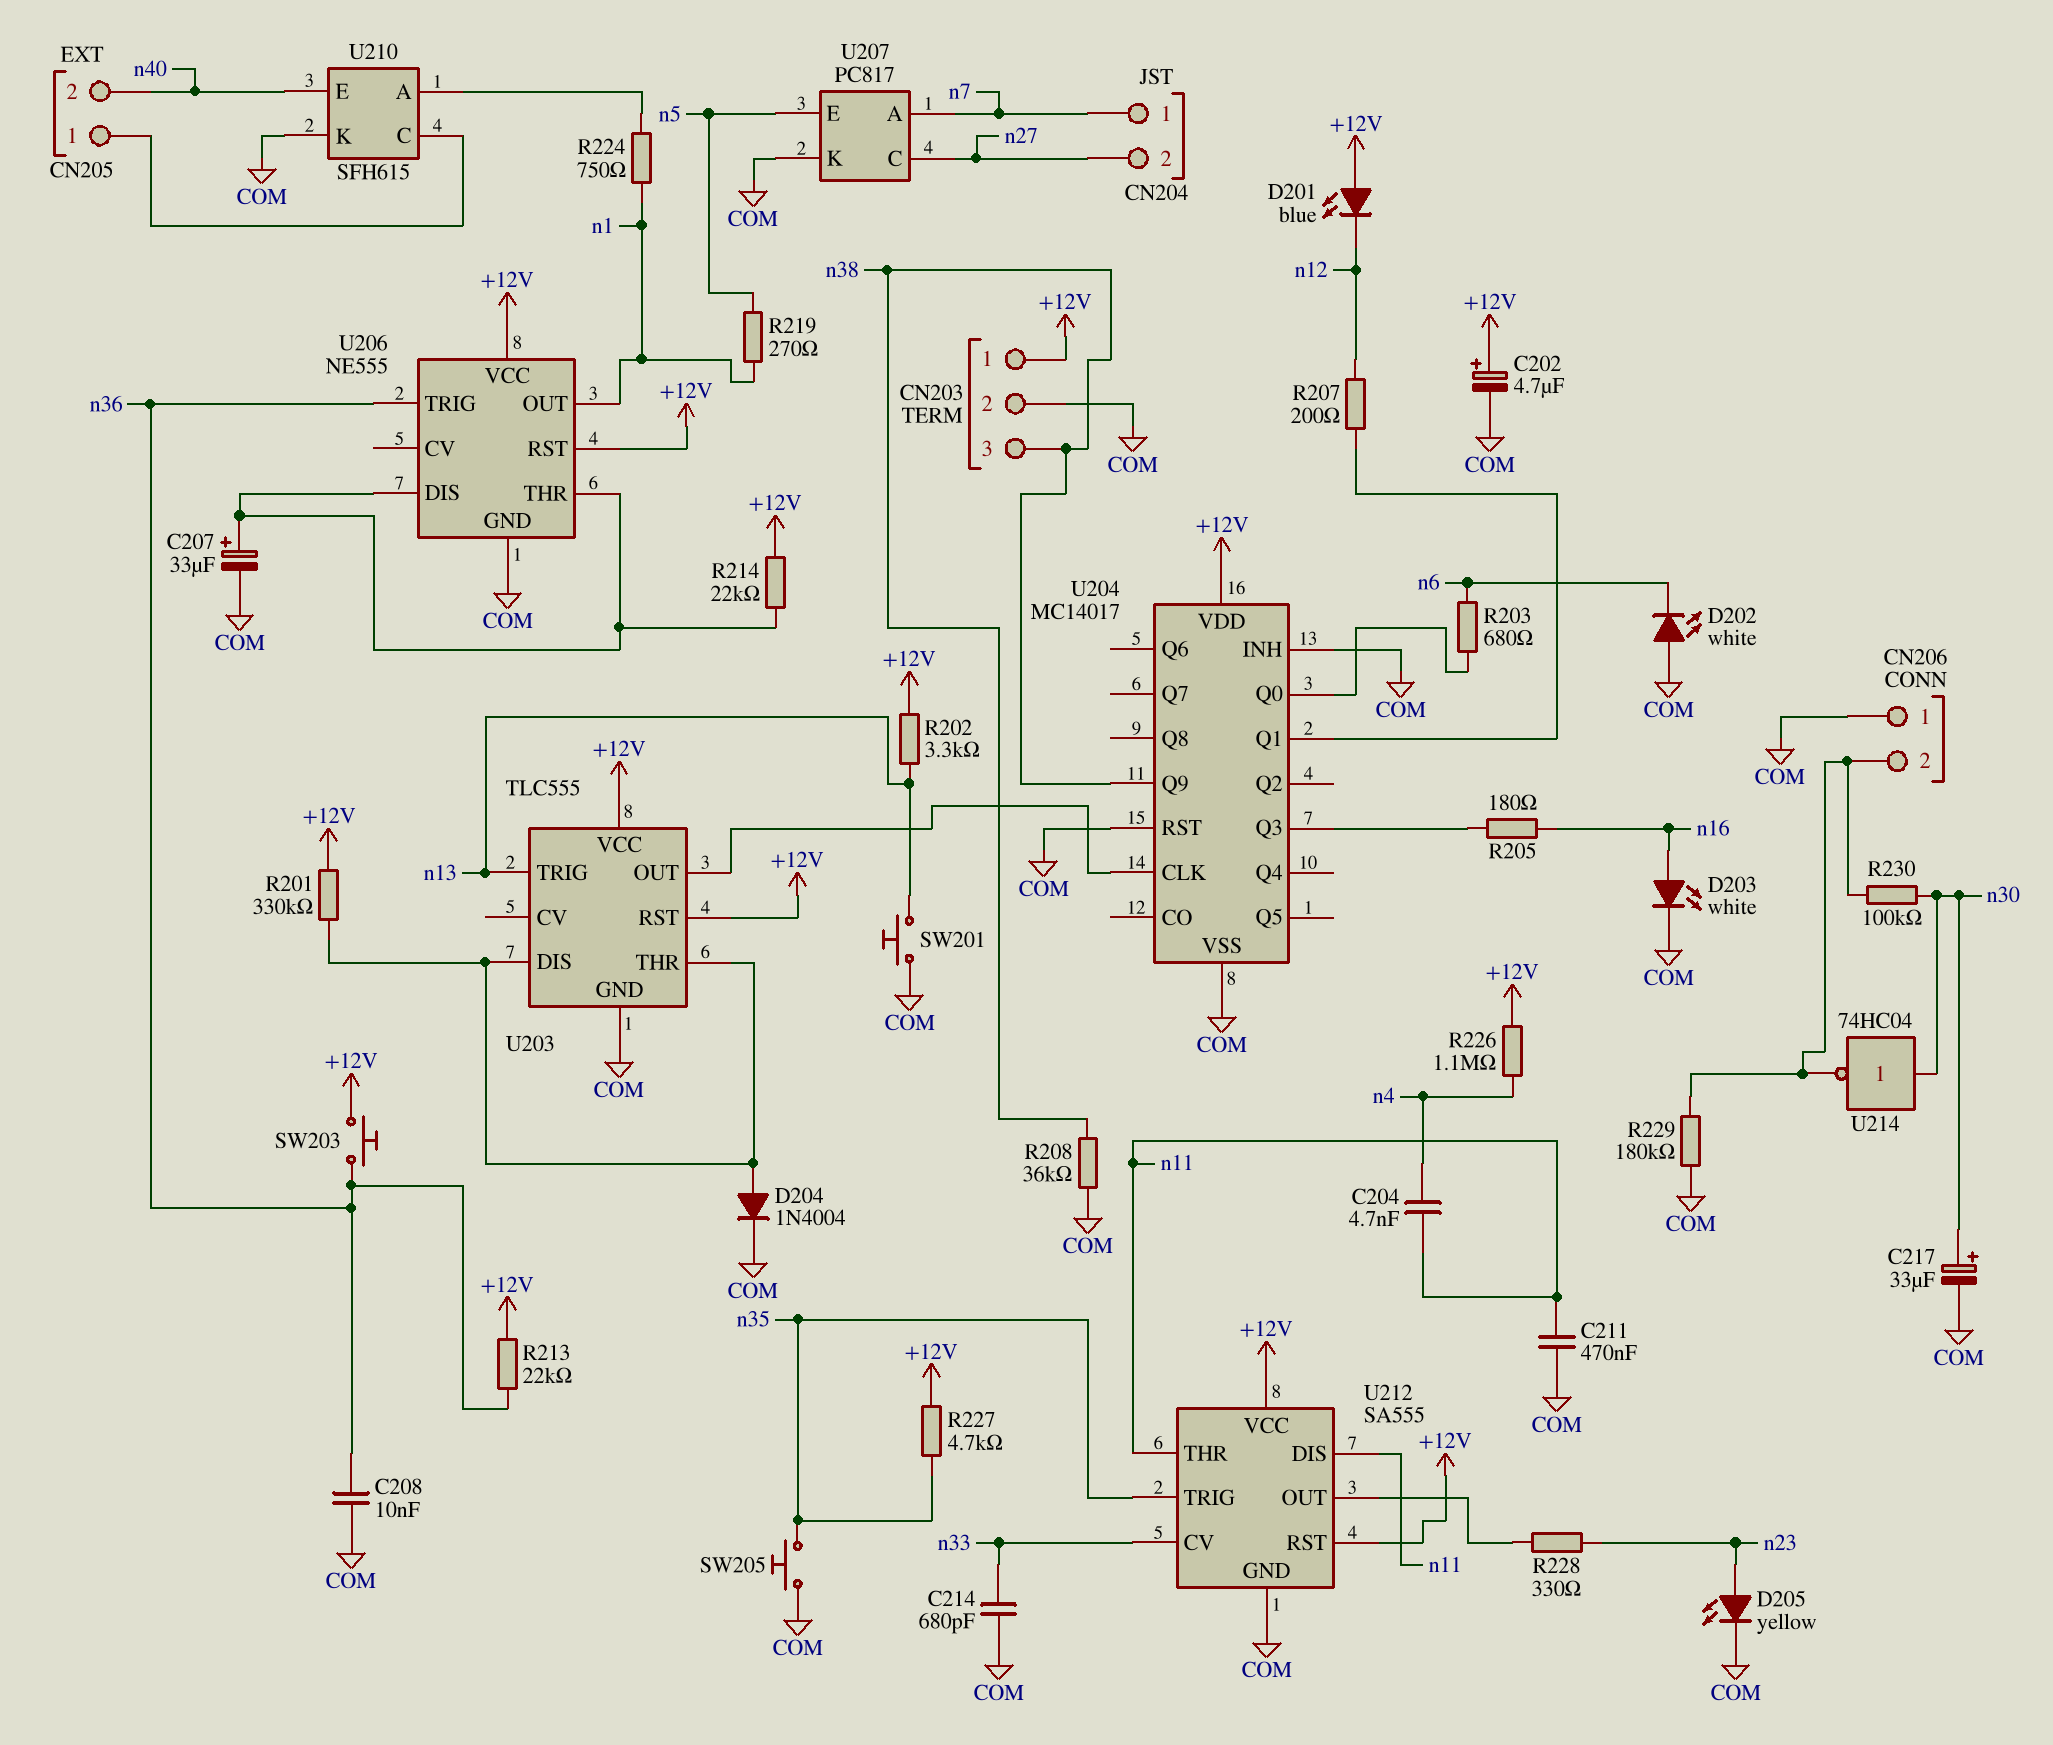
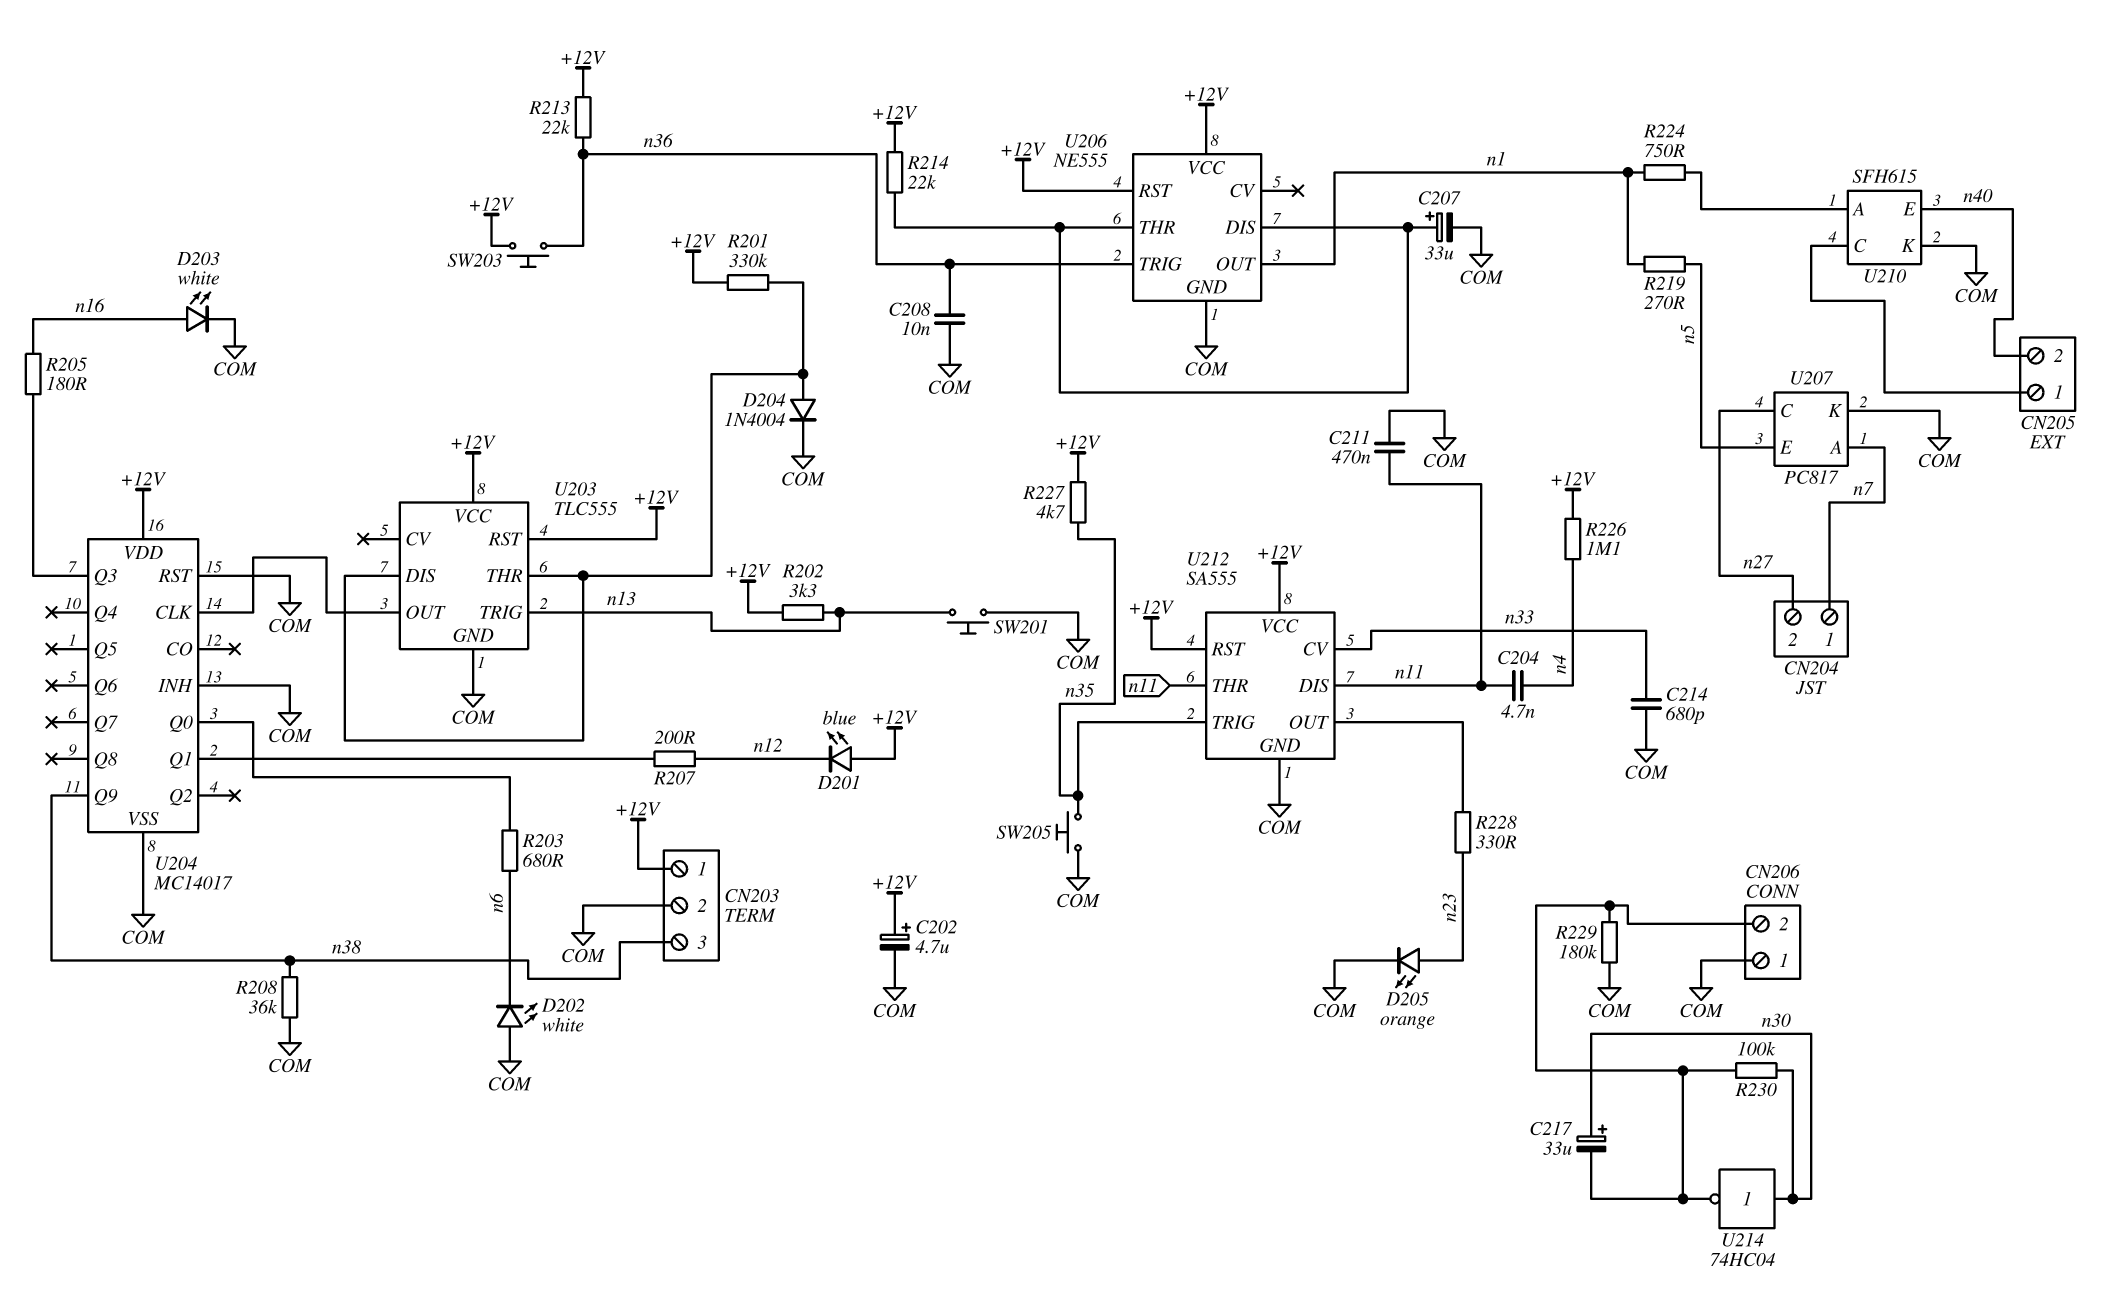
C217: 33uF (plus n30, minus COM) -> 33uF (plus n30, minus CN206/2)
D205: LED yellow (A n23, K COM) -> LED orange (A n23, K COM)

